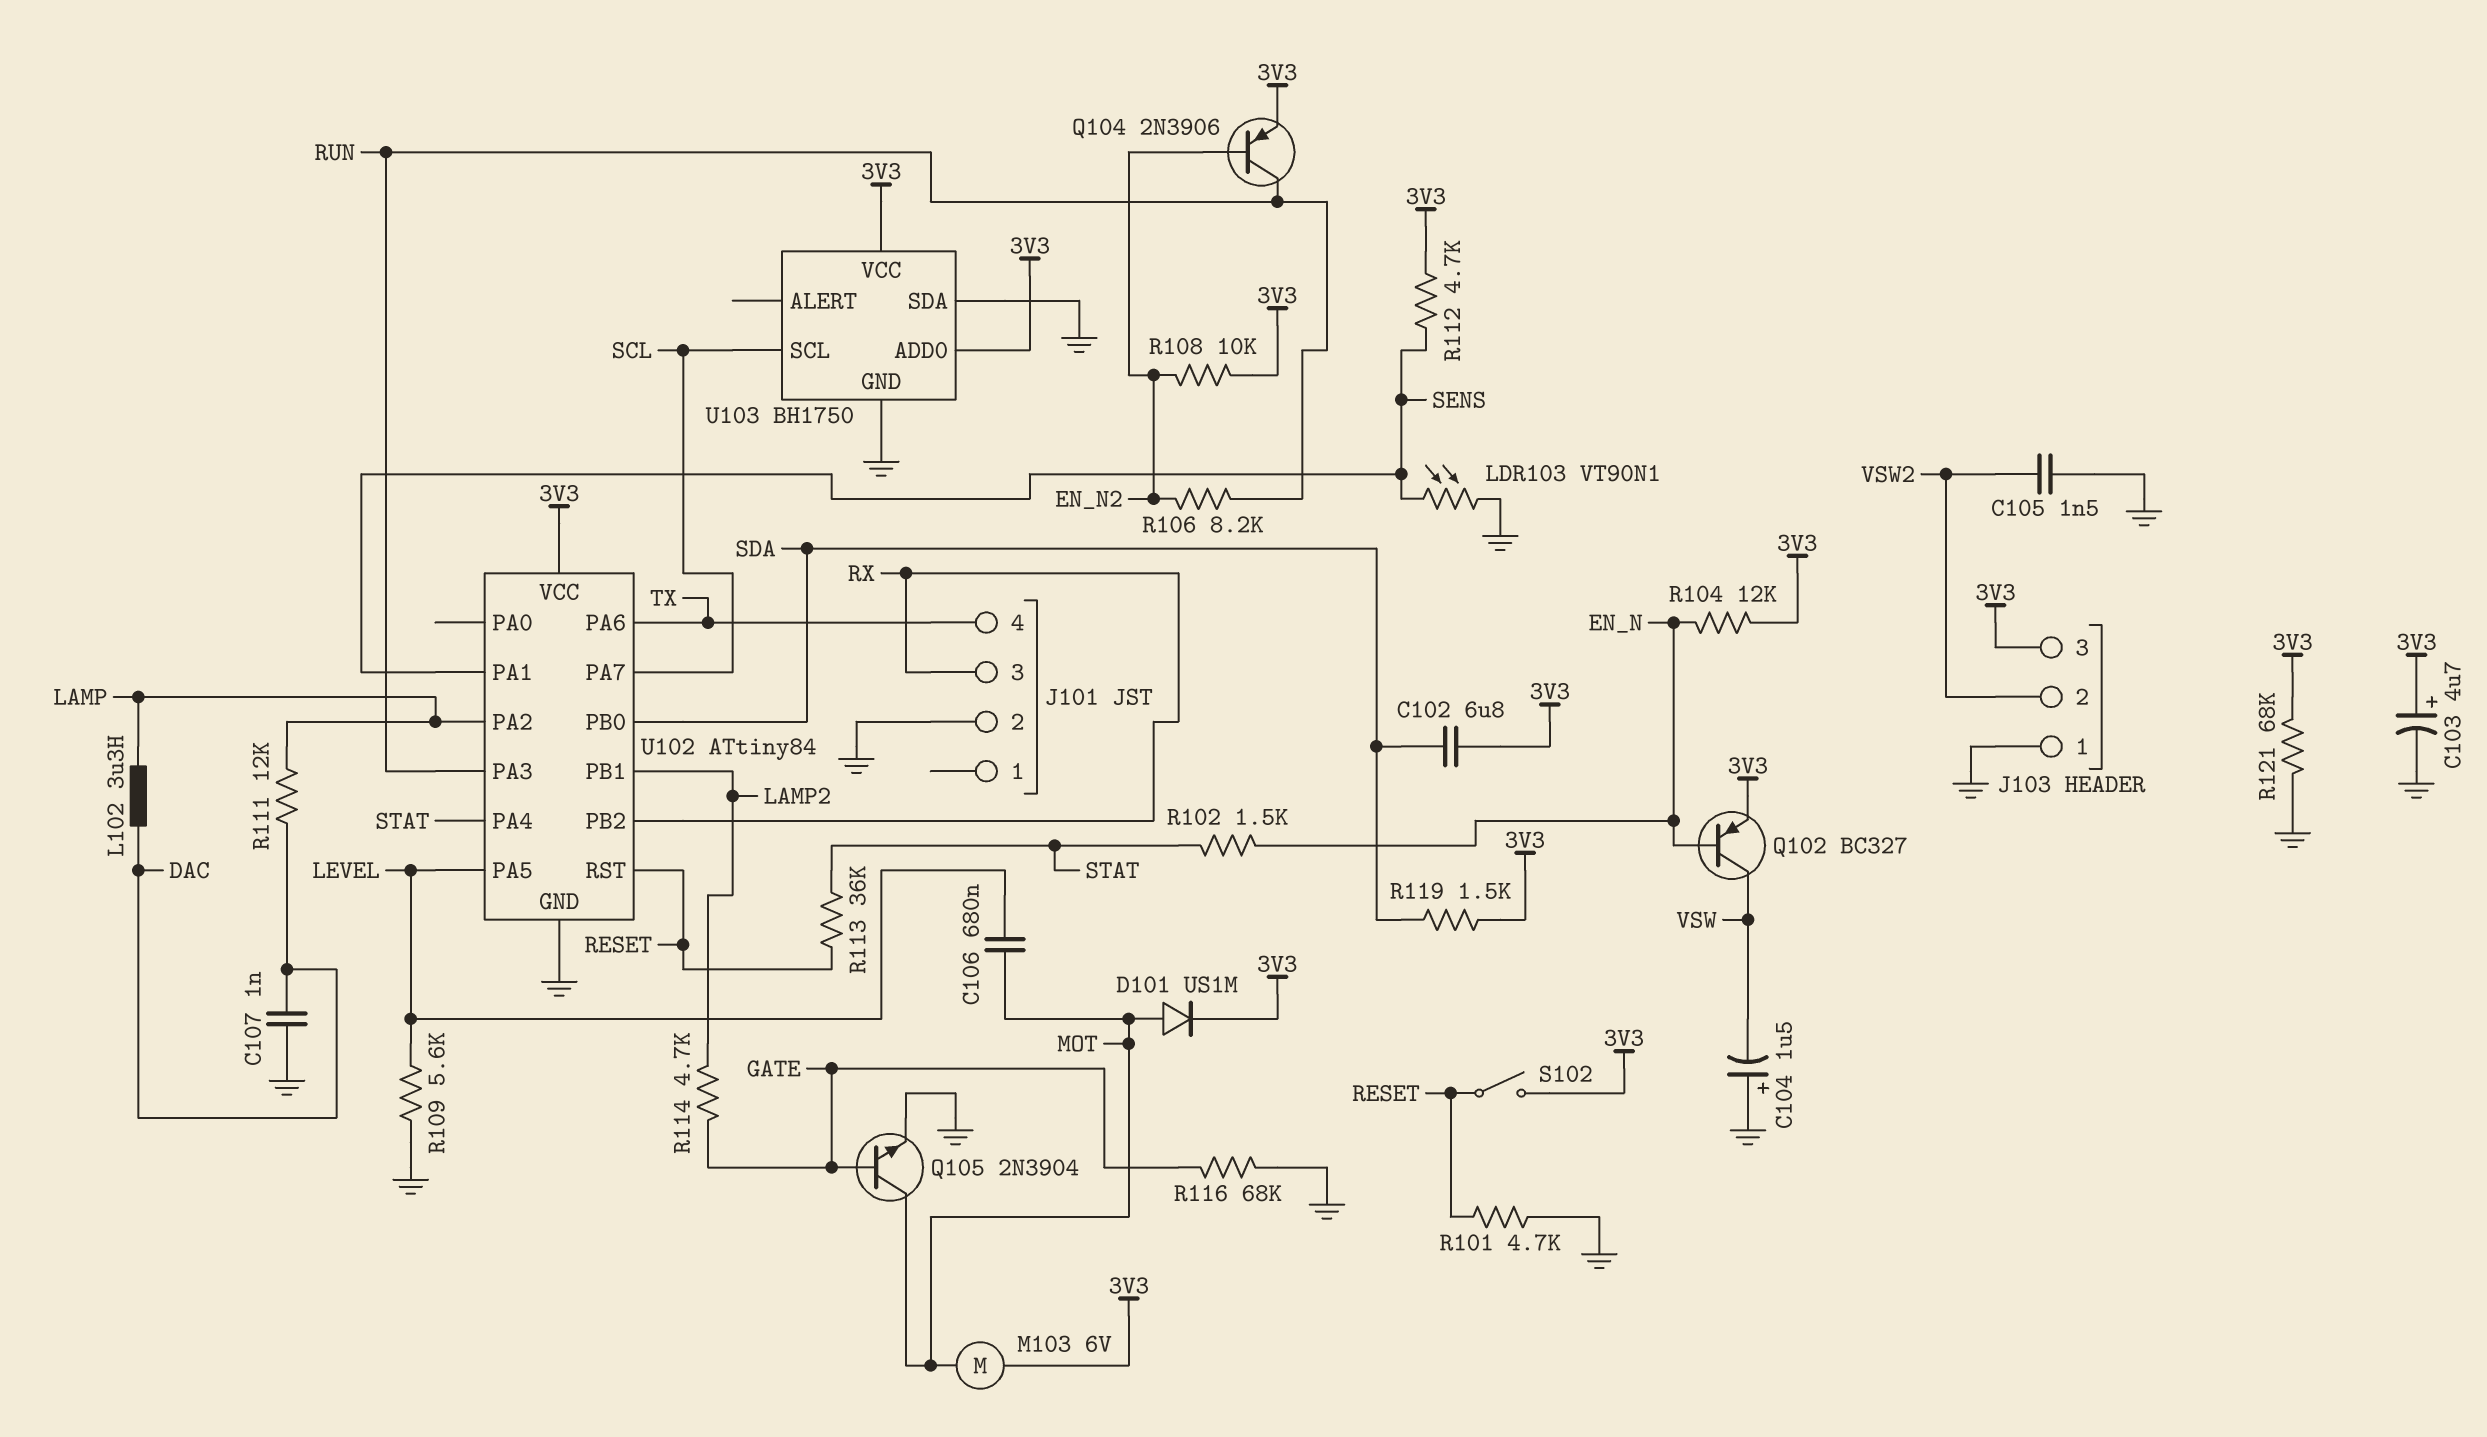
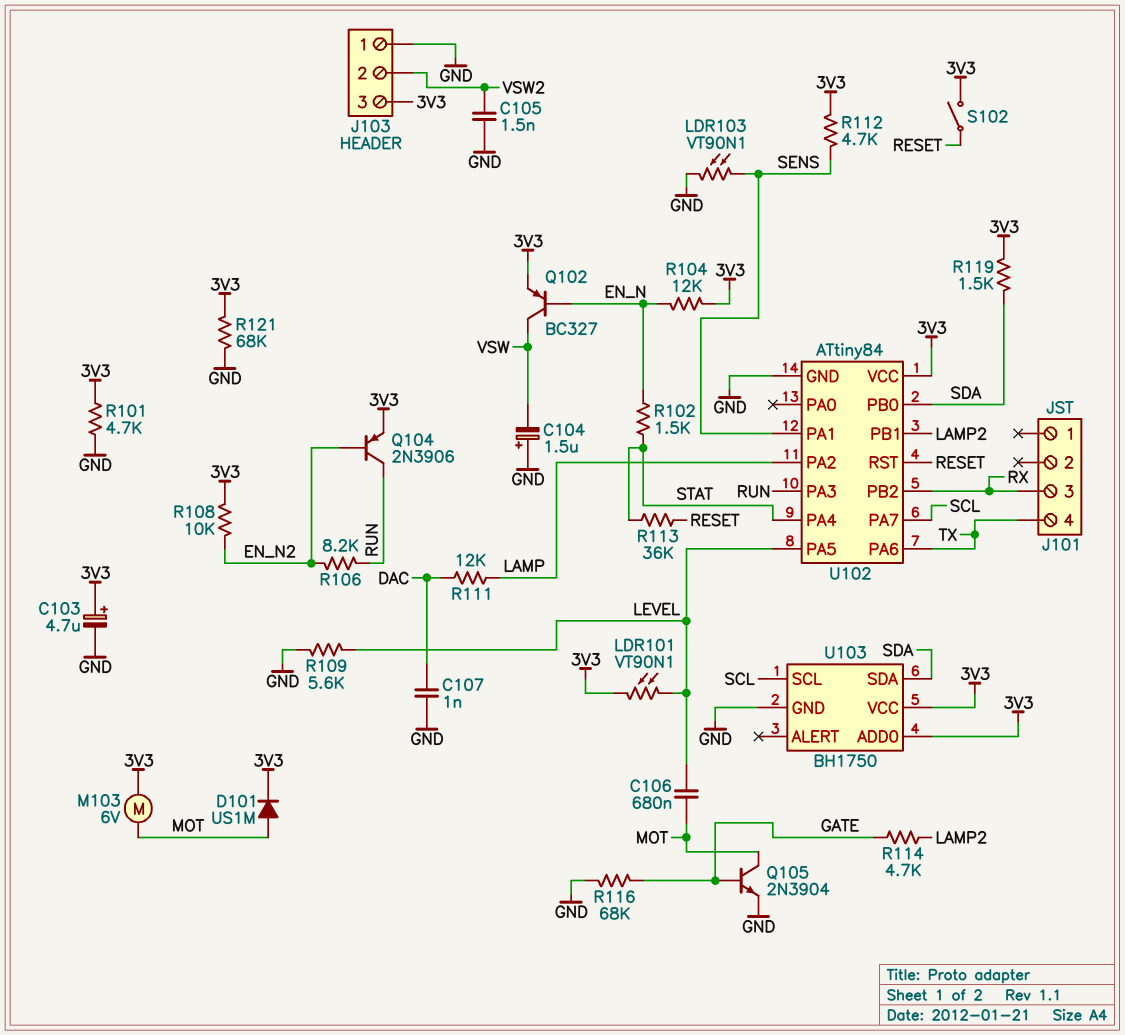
C102: 6.8uF (3V3, SDA) -> none
J101 pin 2: GND -> none
L102: 3.3uH (DAC, LAMP) -> none
LDR101: none -> VT90N1 (3V3, LEVEL)
R101: 4.7k (GND, RESET) -> 4.7k (3V3, GND)
U103 pin SDA: GND -> SDA

